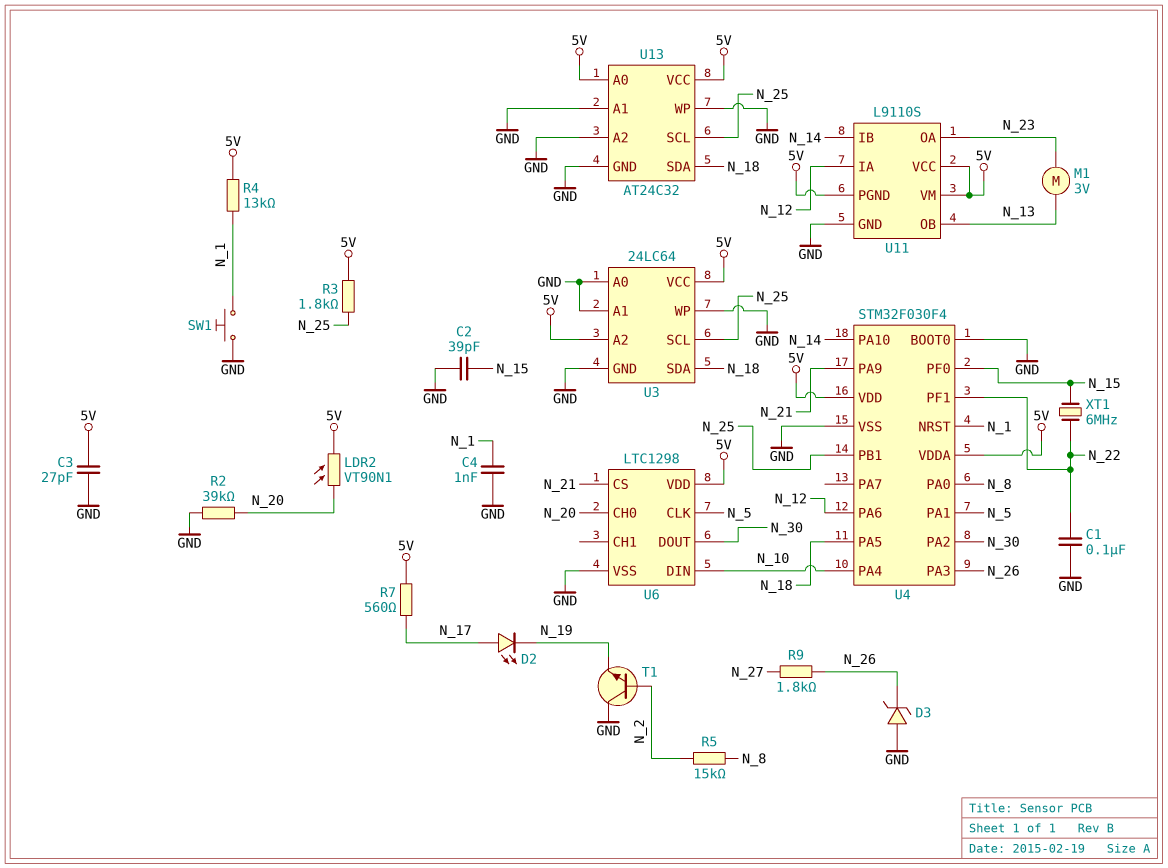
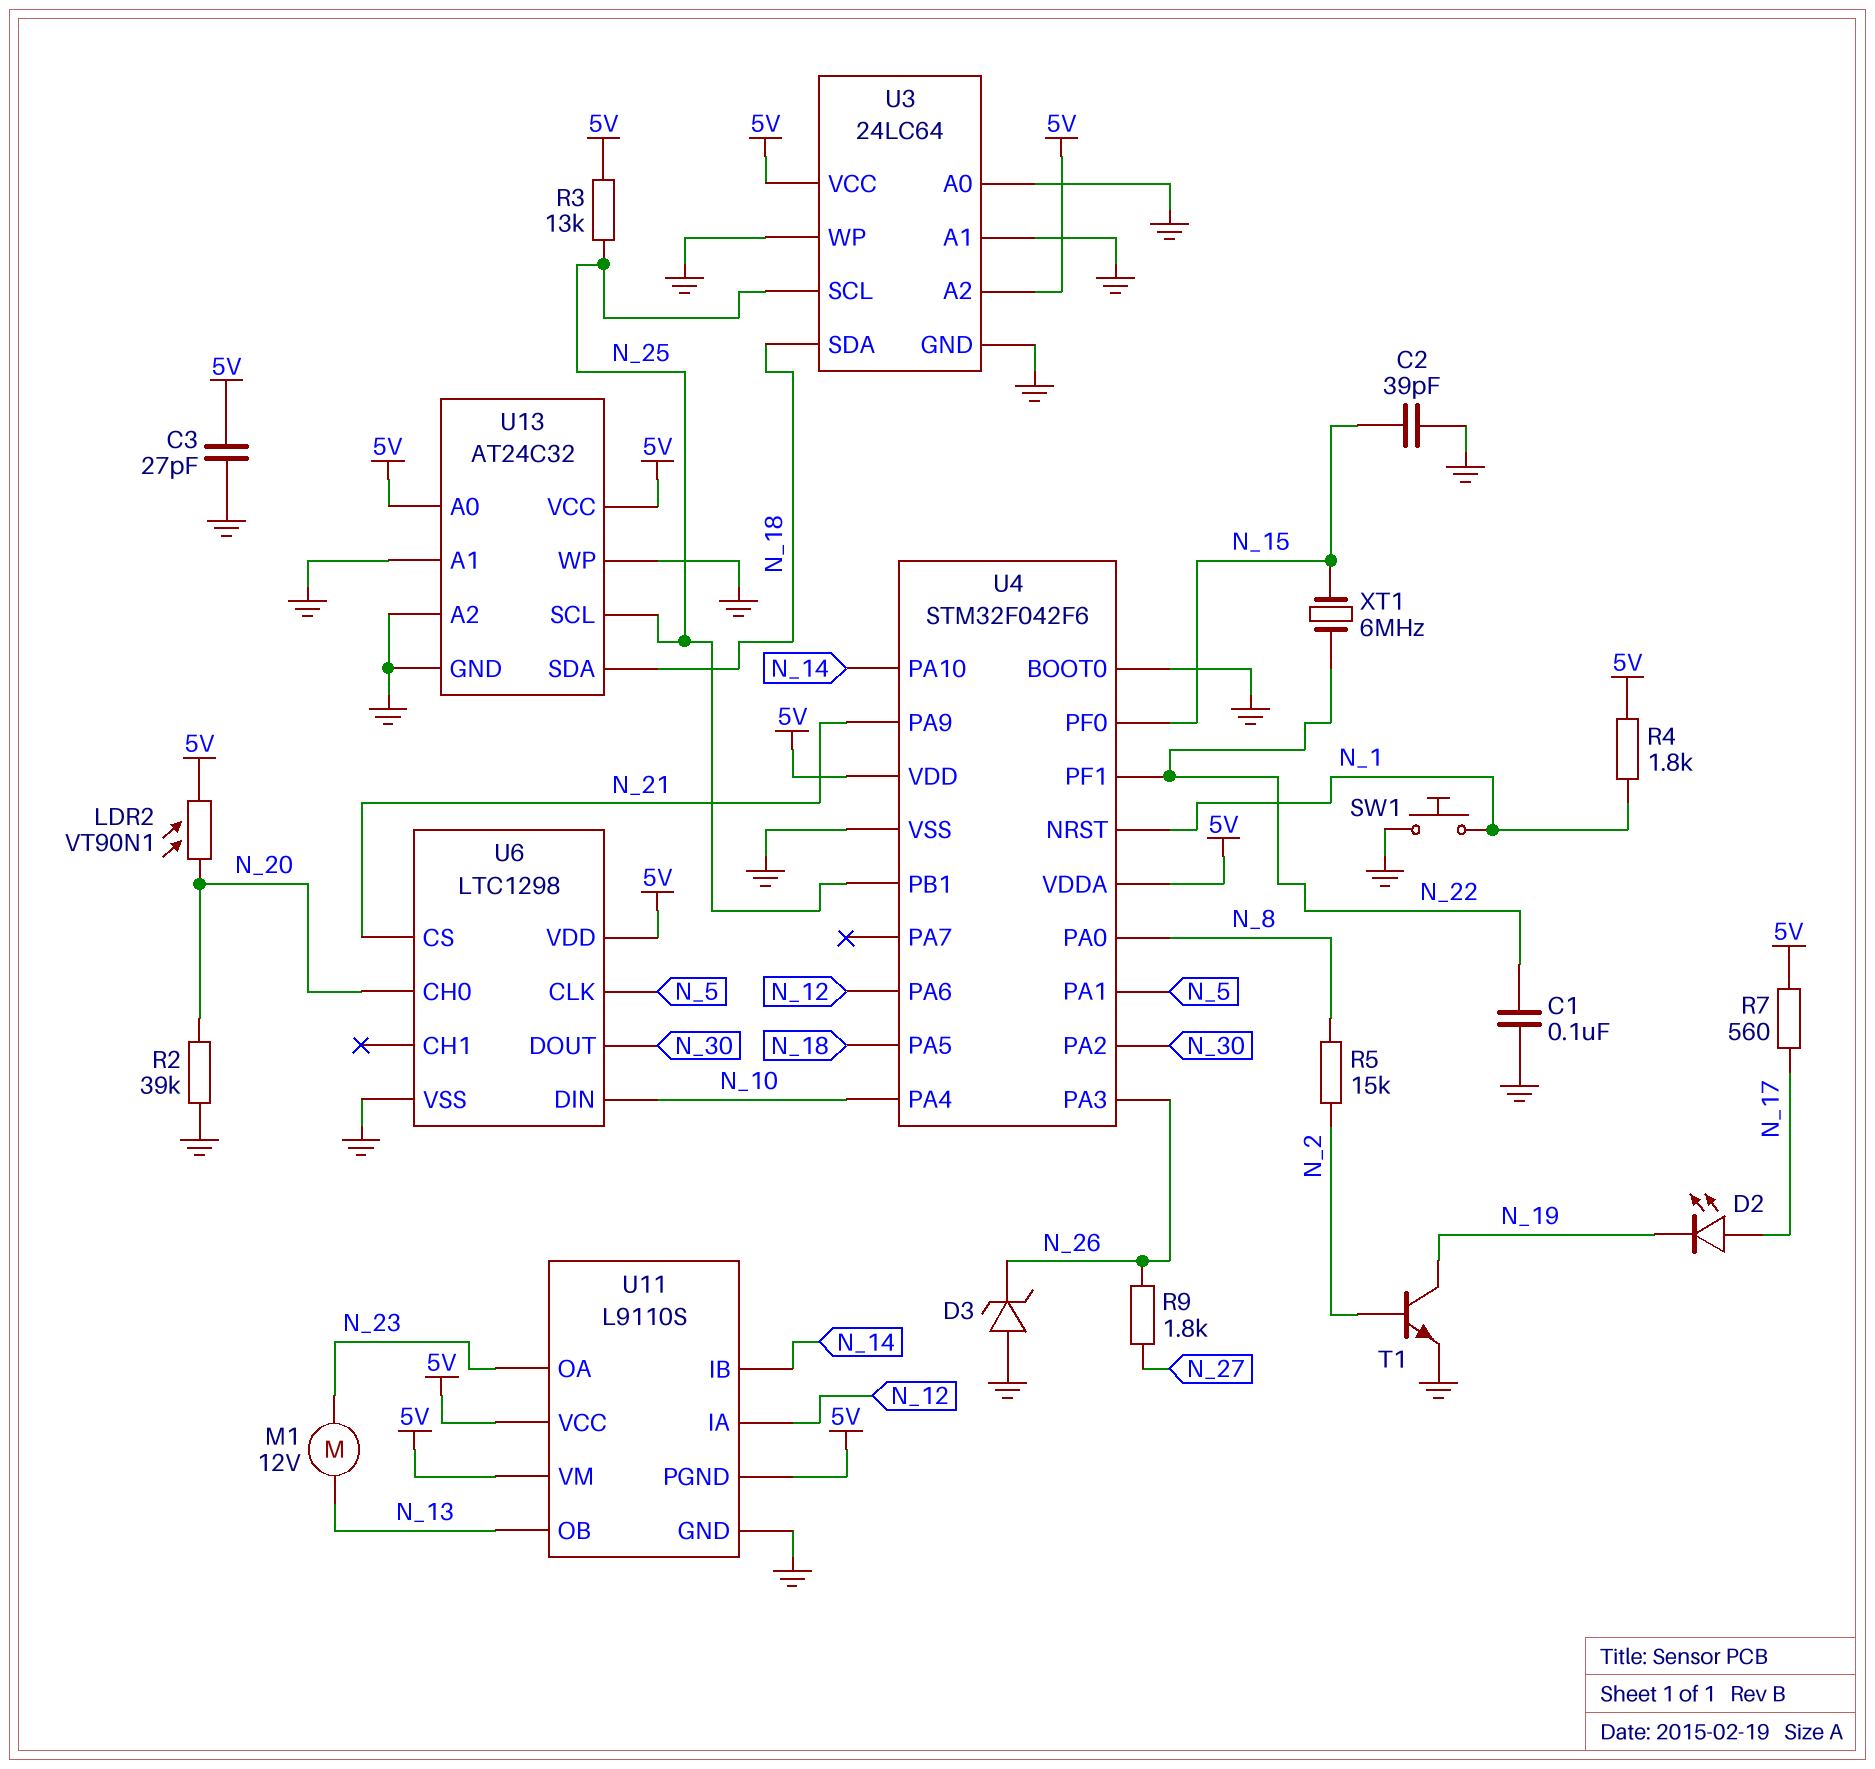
C4: 1nF (GND, N_1) -> none
M1: motor 3V (N_13, N_23) -> motor 12V (N_13, N_23)
R3: 1.8k (5V, N_25) -> 13k (5V, N_25)
R4: 13k (5V, N_1) -> 1.8k (5V, N_1)
T1: NPN (B N_2, C GND, E N_19) -> NPN (B N_2, C N_19, E GND)
U4: STM32F030F4 -> STM32F042F6

